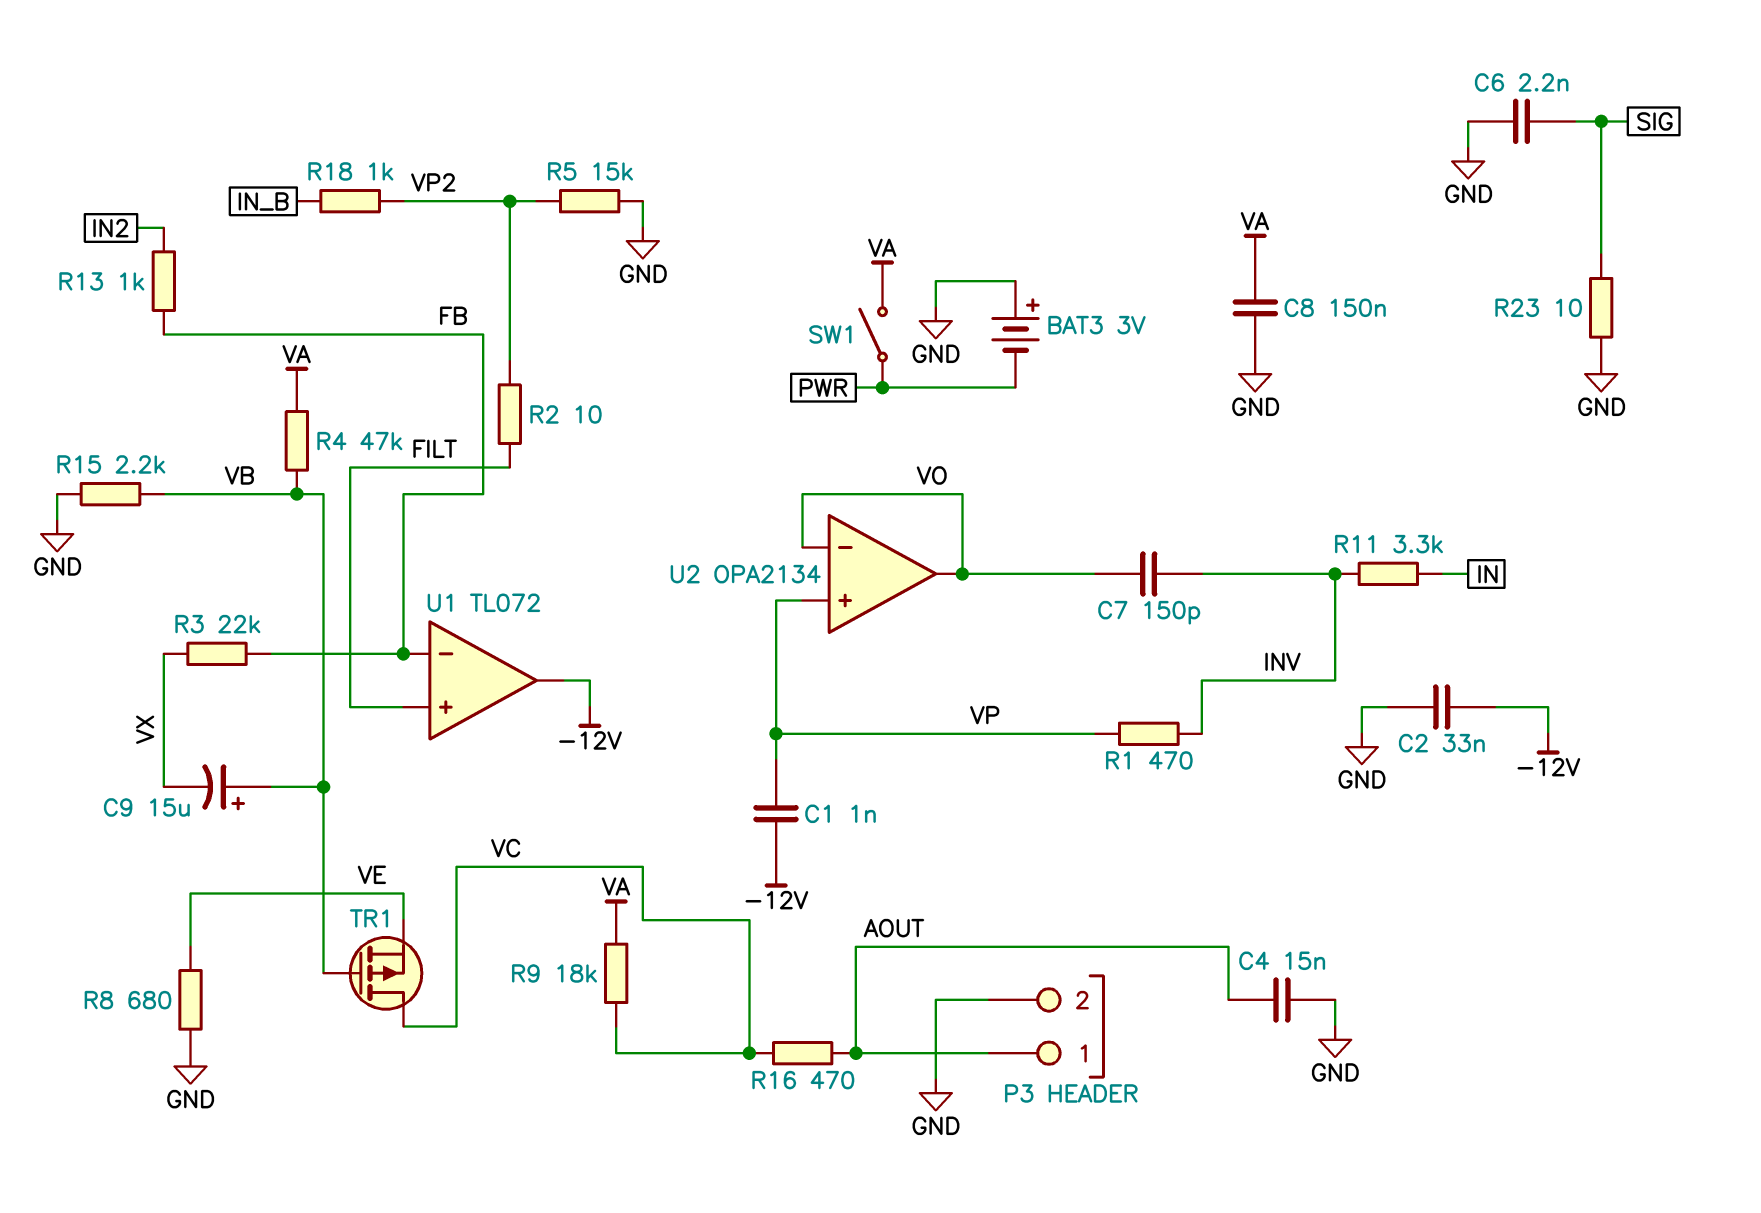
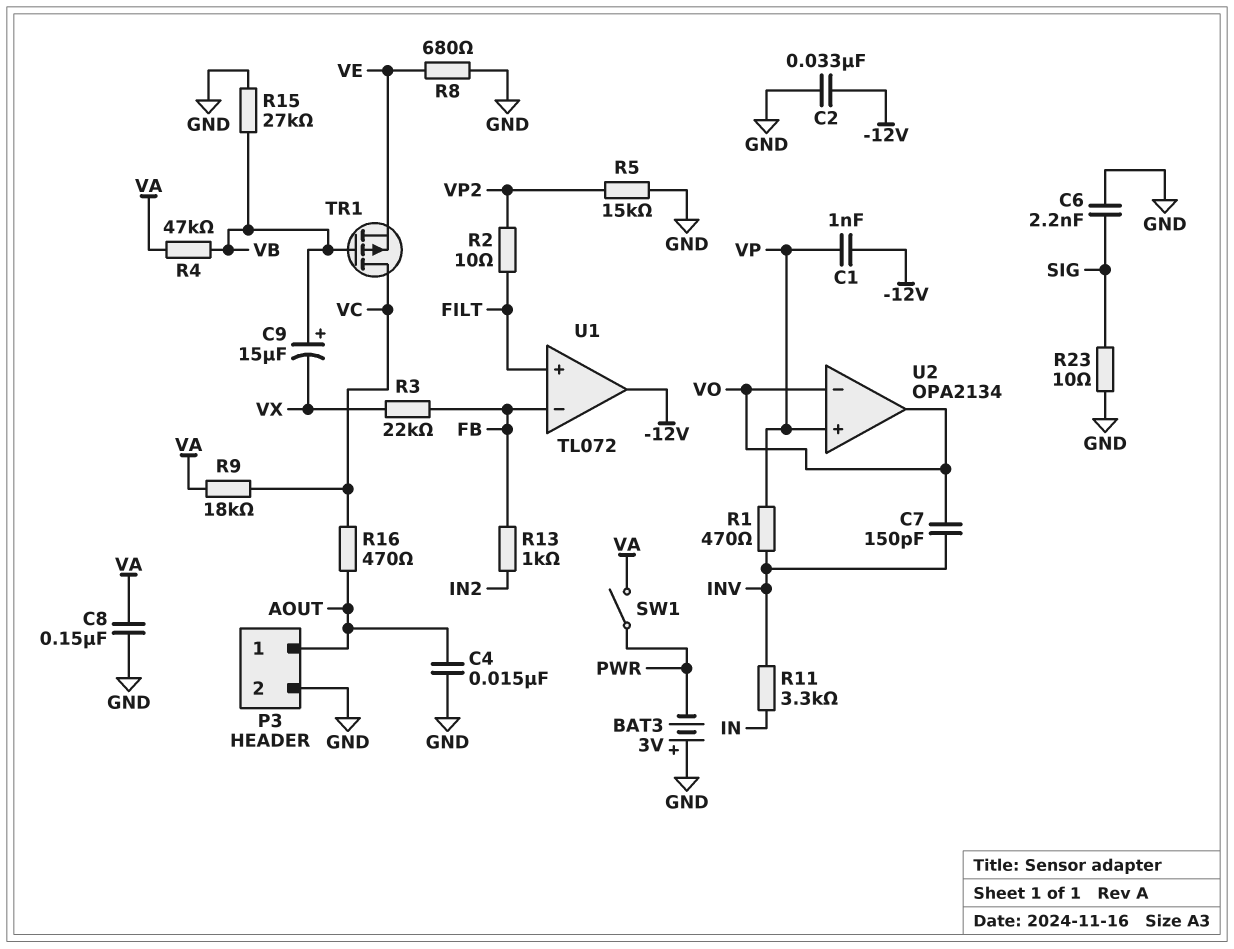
R15: 2.2k (GND, VB) -> 27k (GND, VB)
R18: 1k (IN_B, VP2) -> none

